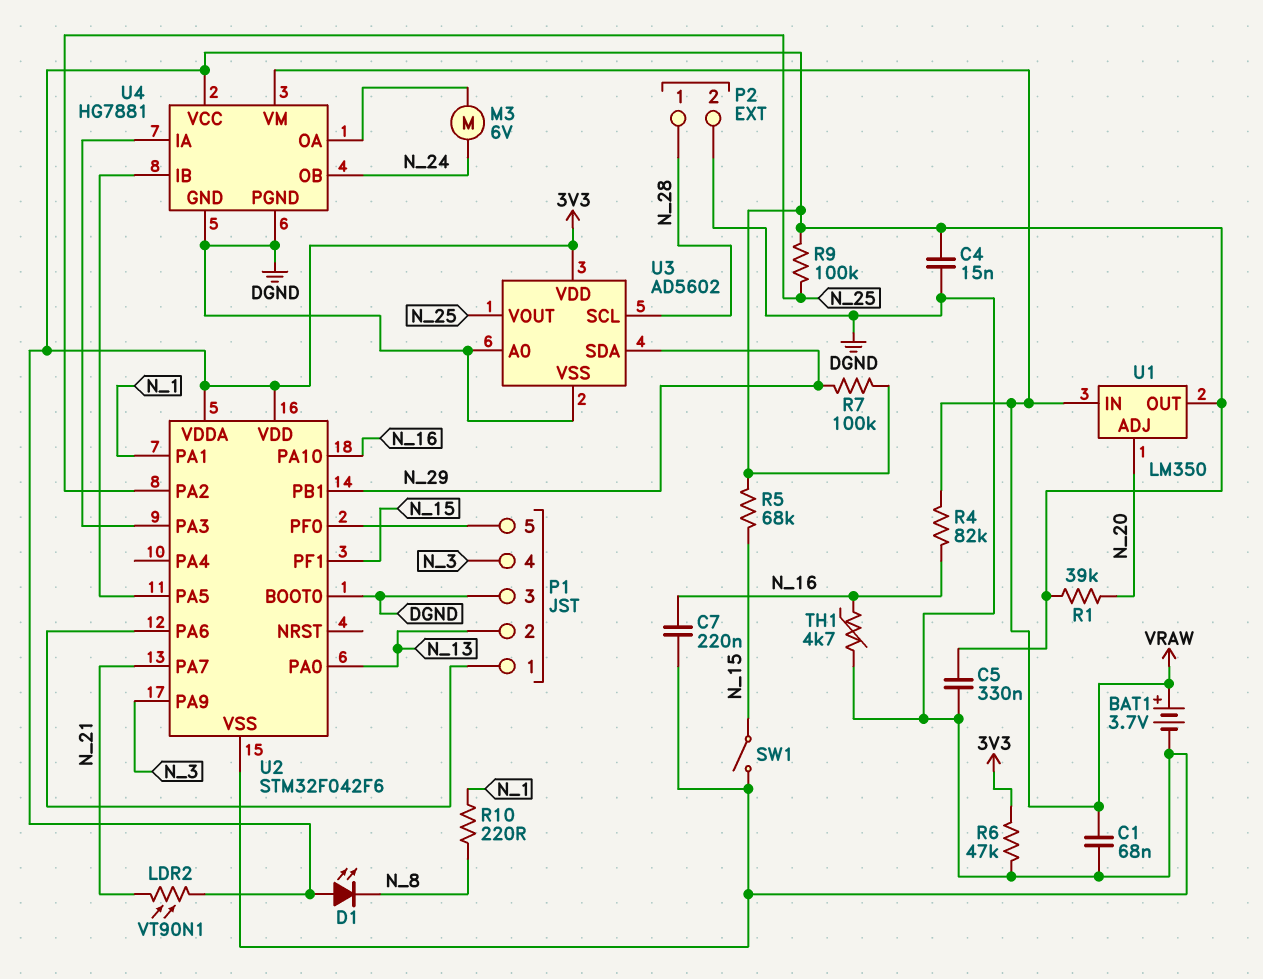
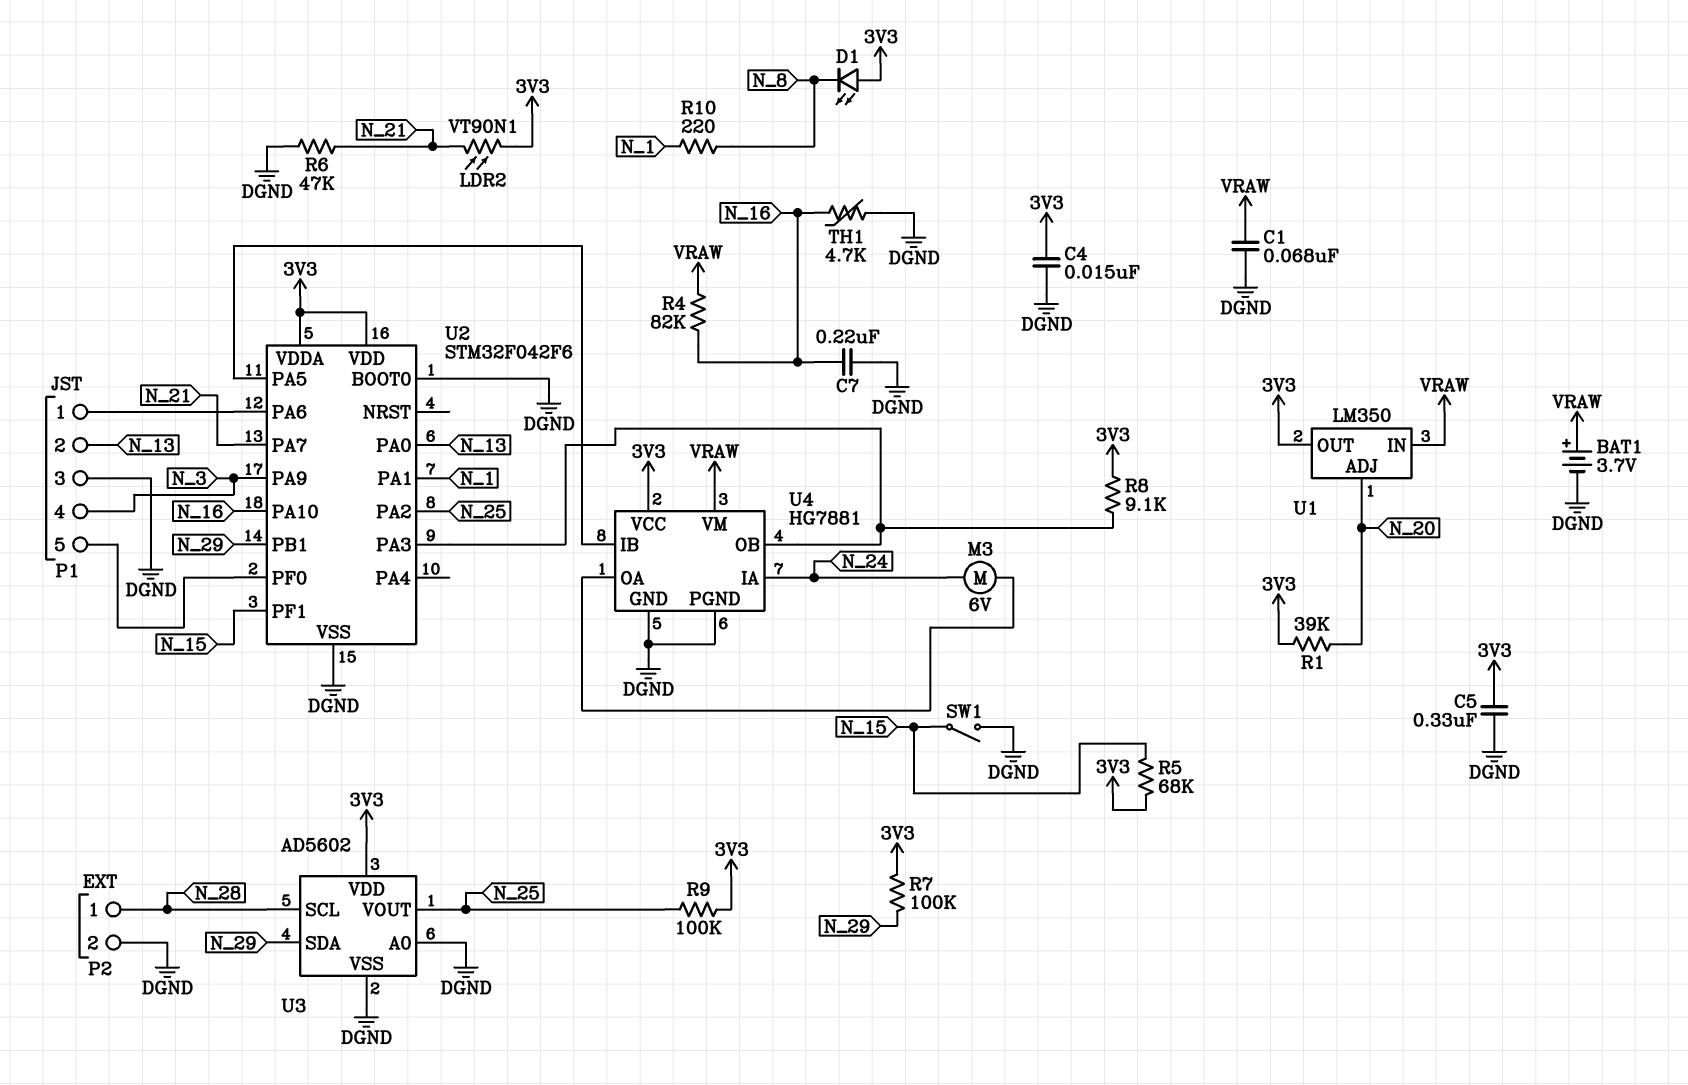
R6: 47k (3V3, DGND) -> 47k (DGND, N_21)
R8: none -> 9.1k (3V3, U2/PA3)
U4 pin IA: U2/PA3 -> N_24
U4 pin OB: N_24 -> U2/PA3

